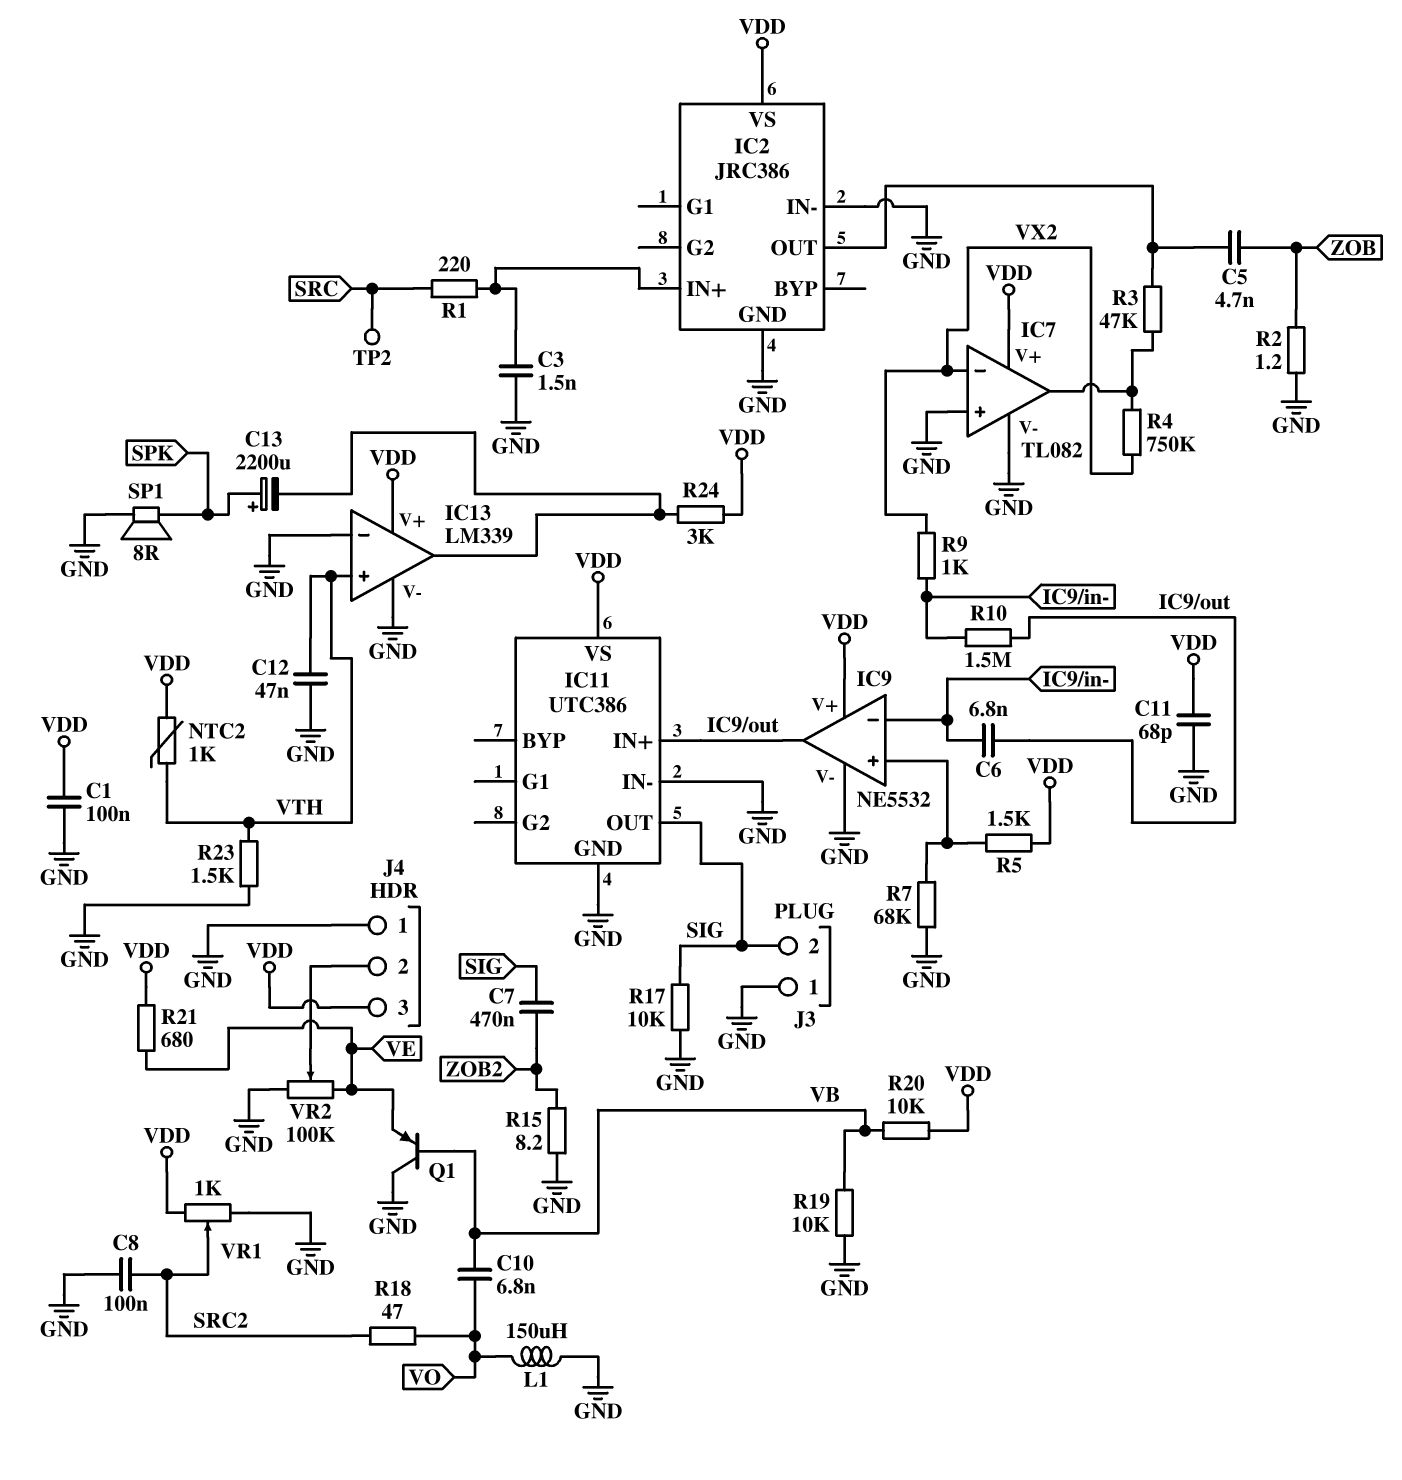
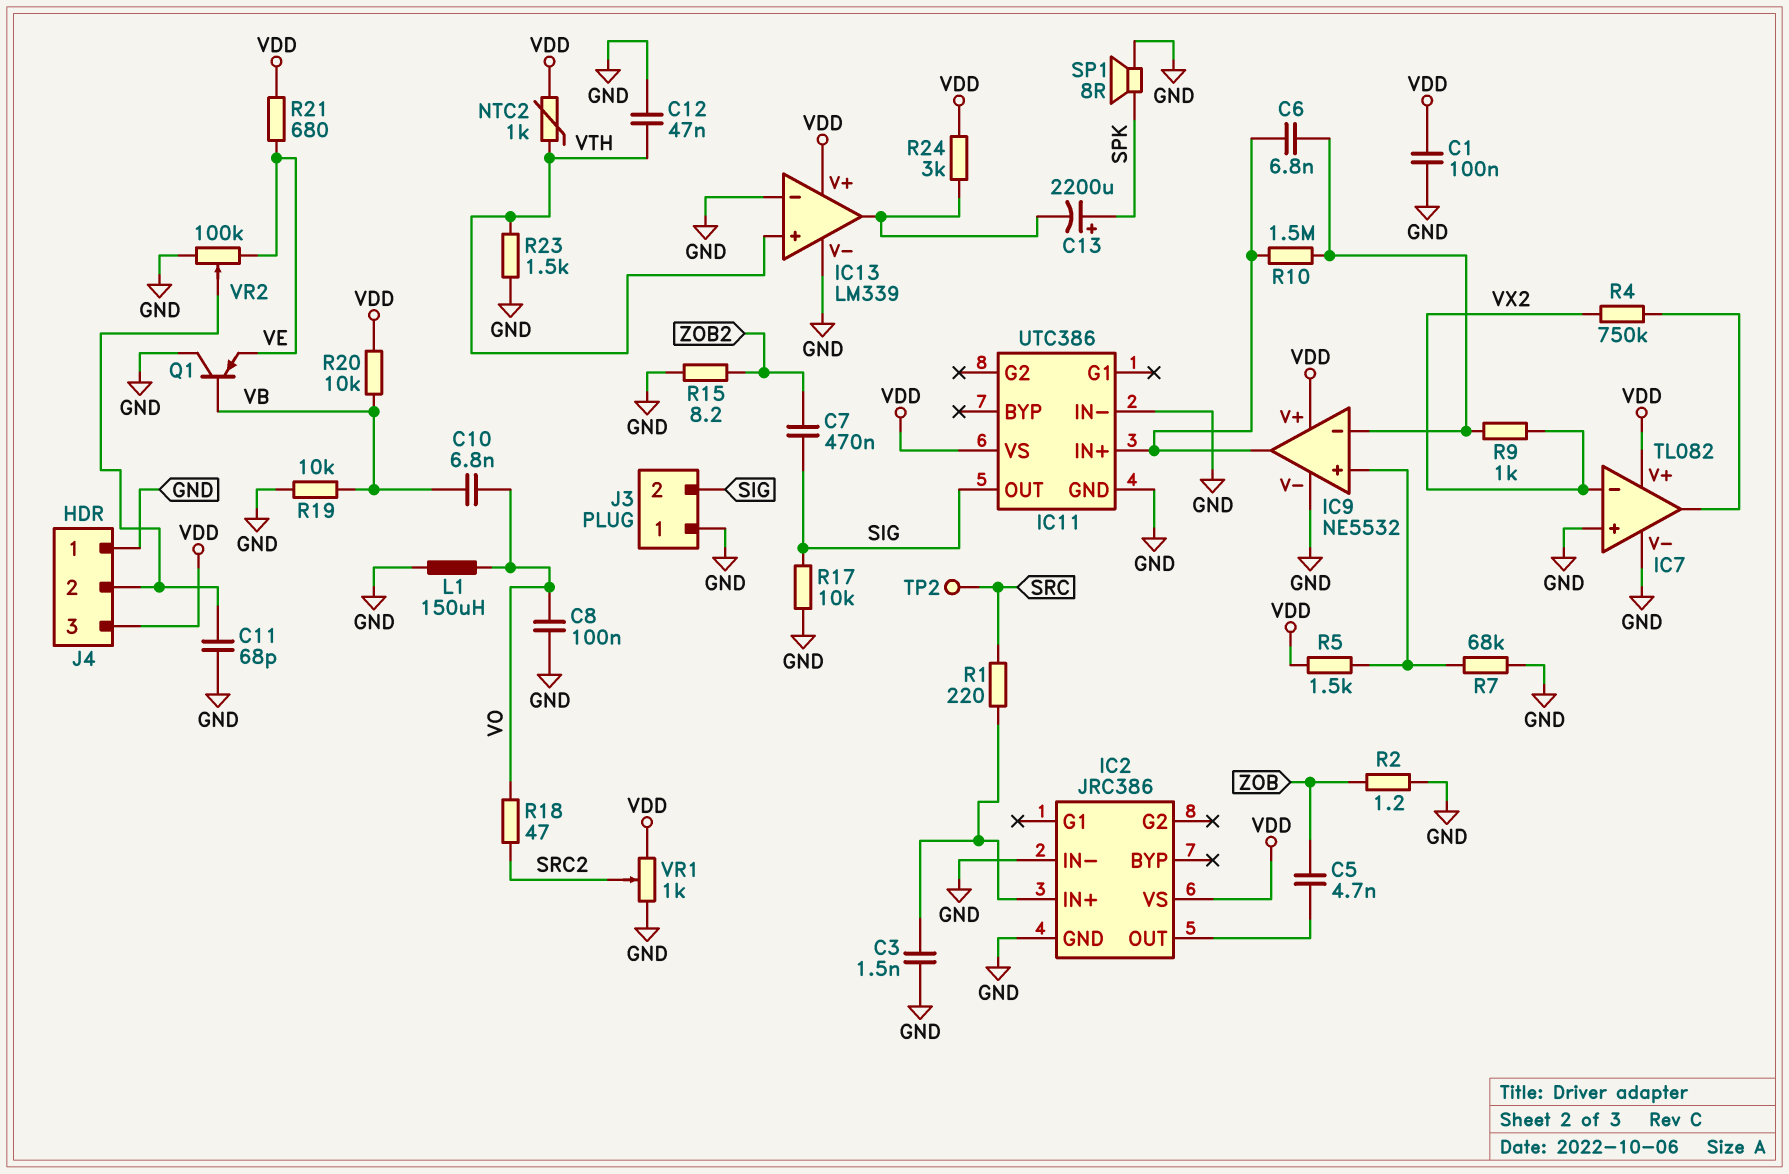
C8: 100nF (GND, SRC2) -> 100nF (GND, VO)
C11: 68pF (GND, VDD) -> 68pF (GND, J4/2)
R3: 47k (IC2/OUT, IC7/out) -> none

